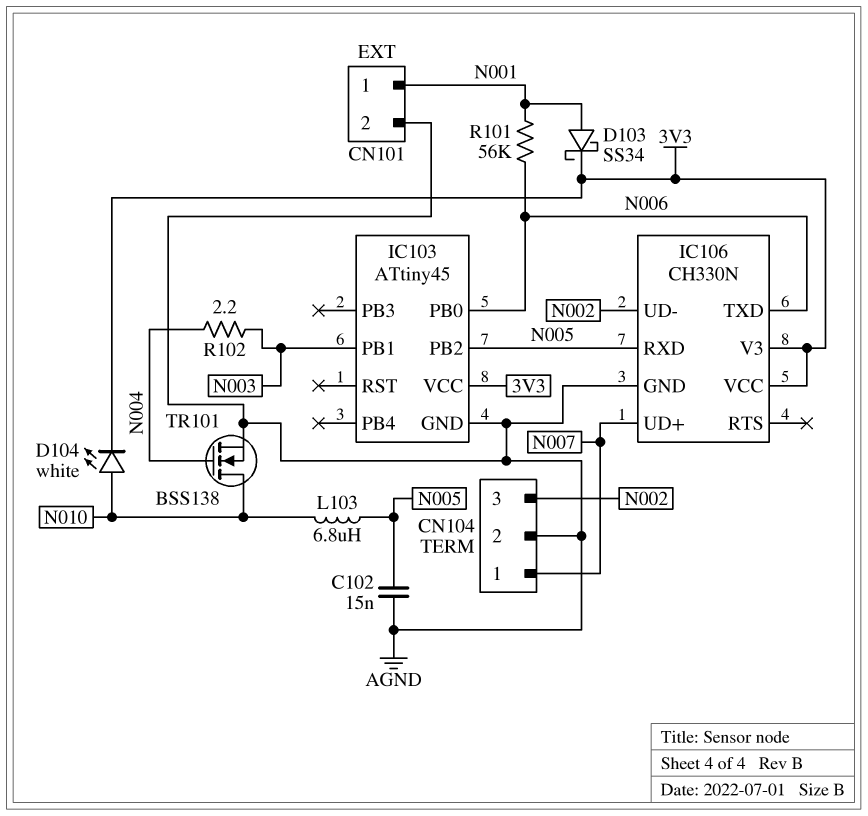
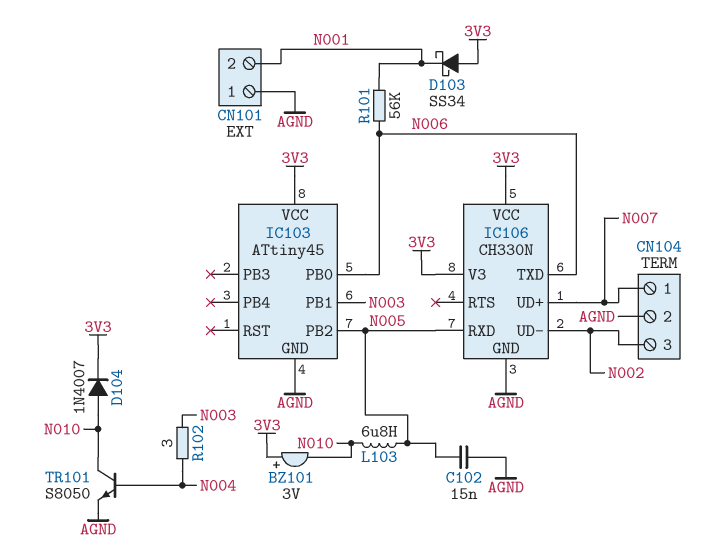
BZ101: none -> buzzer 3V (plus 3V3, minus N010)
CN101 pin 1: N001 -> AGND
CN101 pin 2: AGND -> N001
D103: schottky SS34 (A N001, K 3V3) -> schottky SS34 (A 3V3, K N001)
D104: LED white (A N010, K 3V3) -> diode 1N4007 (A N010, K 3V3)
R102: 2.2 (N003, N004) -> 3 (N003, N004)
TR101: NMOS BSS138 (G N004, D N010, S AGND) -> NPN S8050 (B N004, C N010, E AGND)

